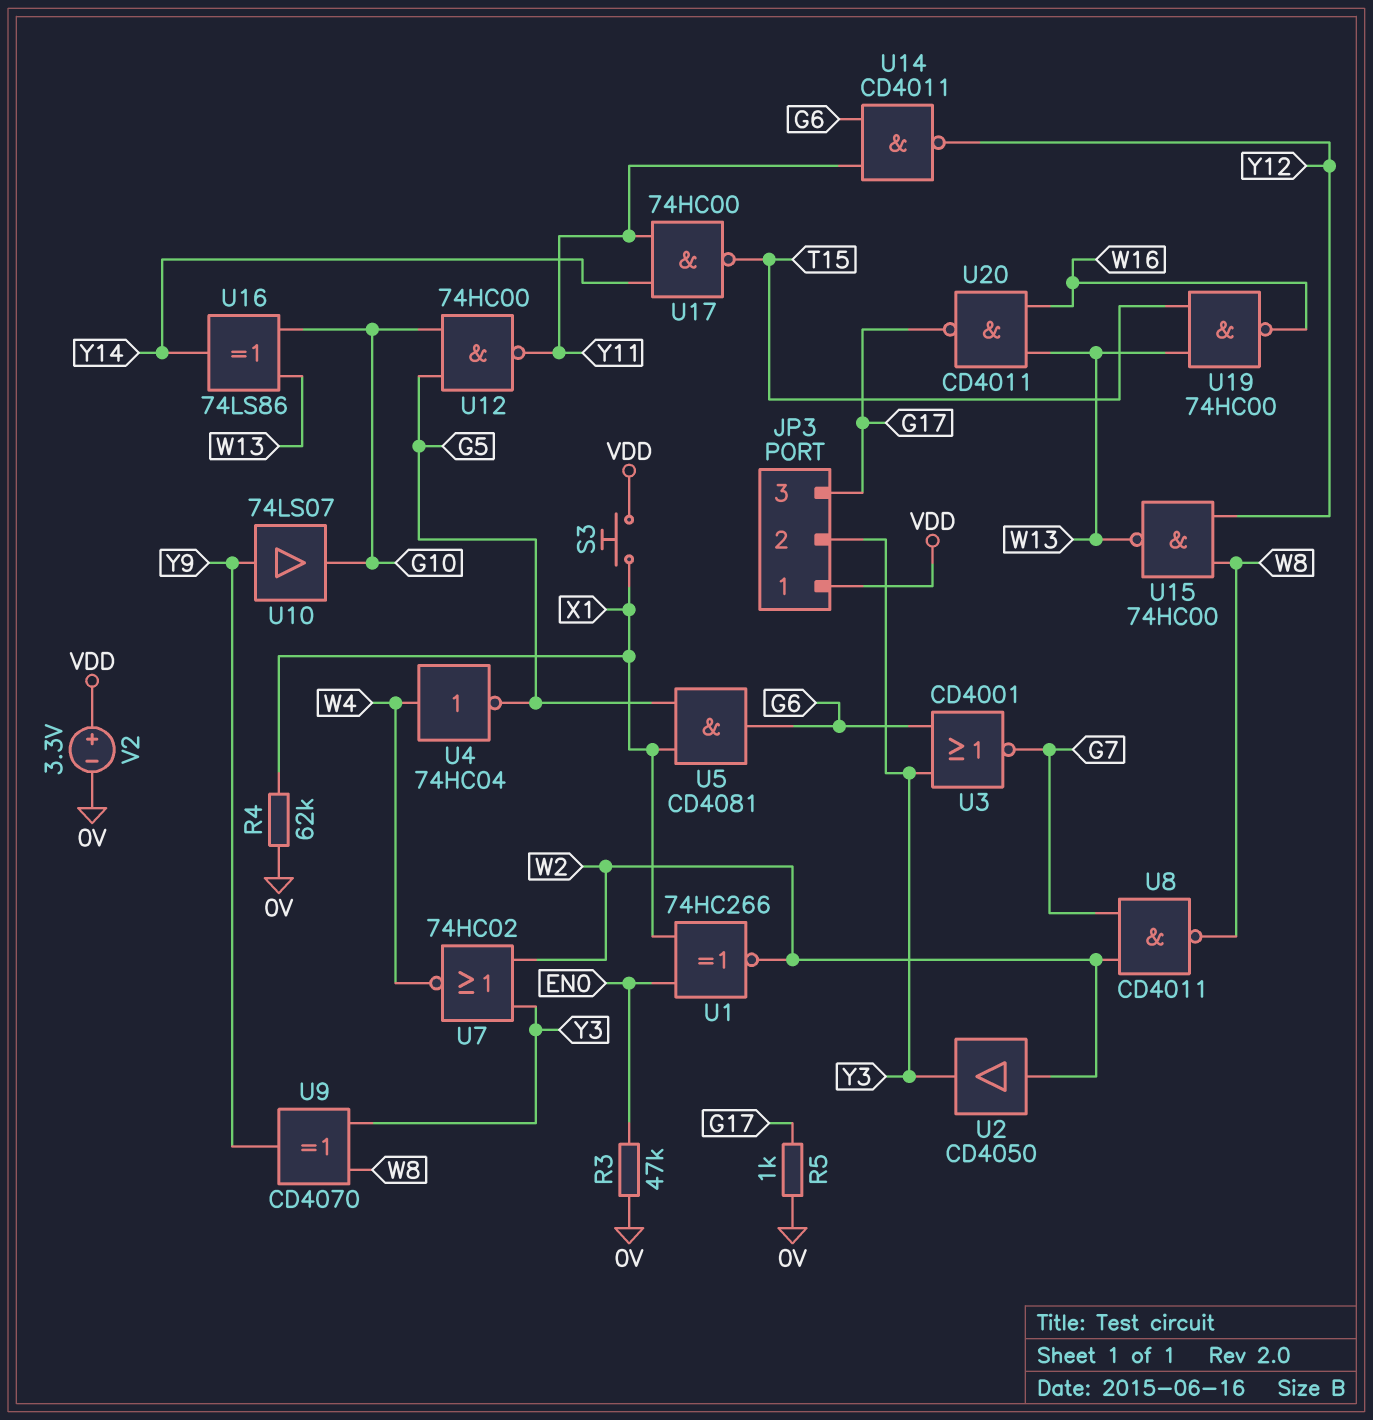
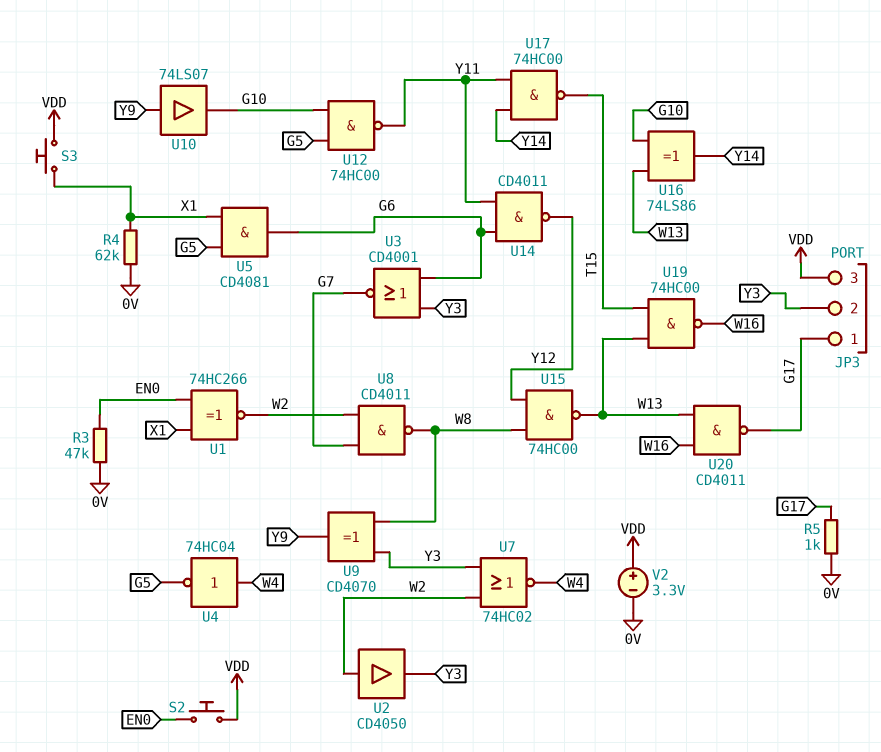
JP3 pin 1: VDD -> G17
JP3 pin 3: G17 -> VDD
S2: none -> button (EN0, VDD)

